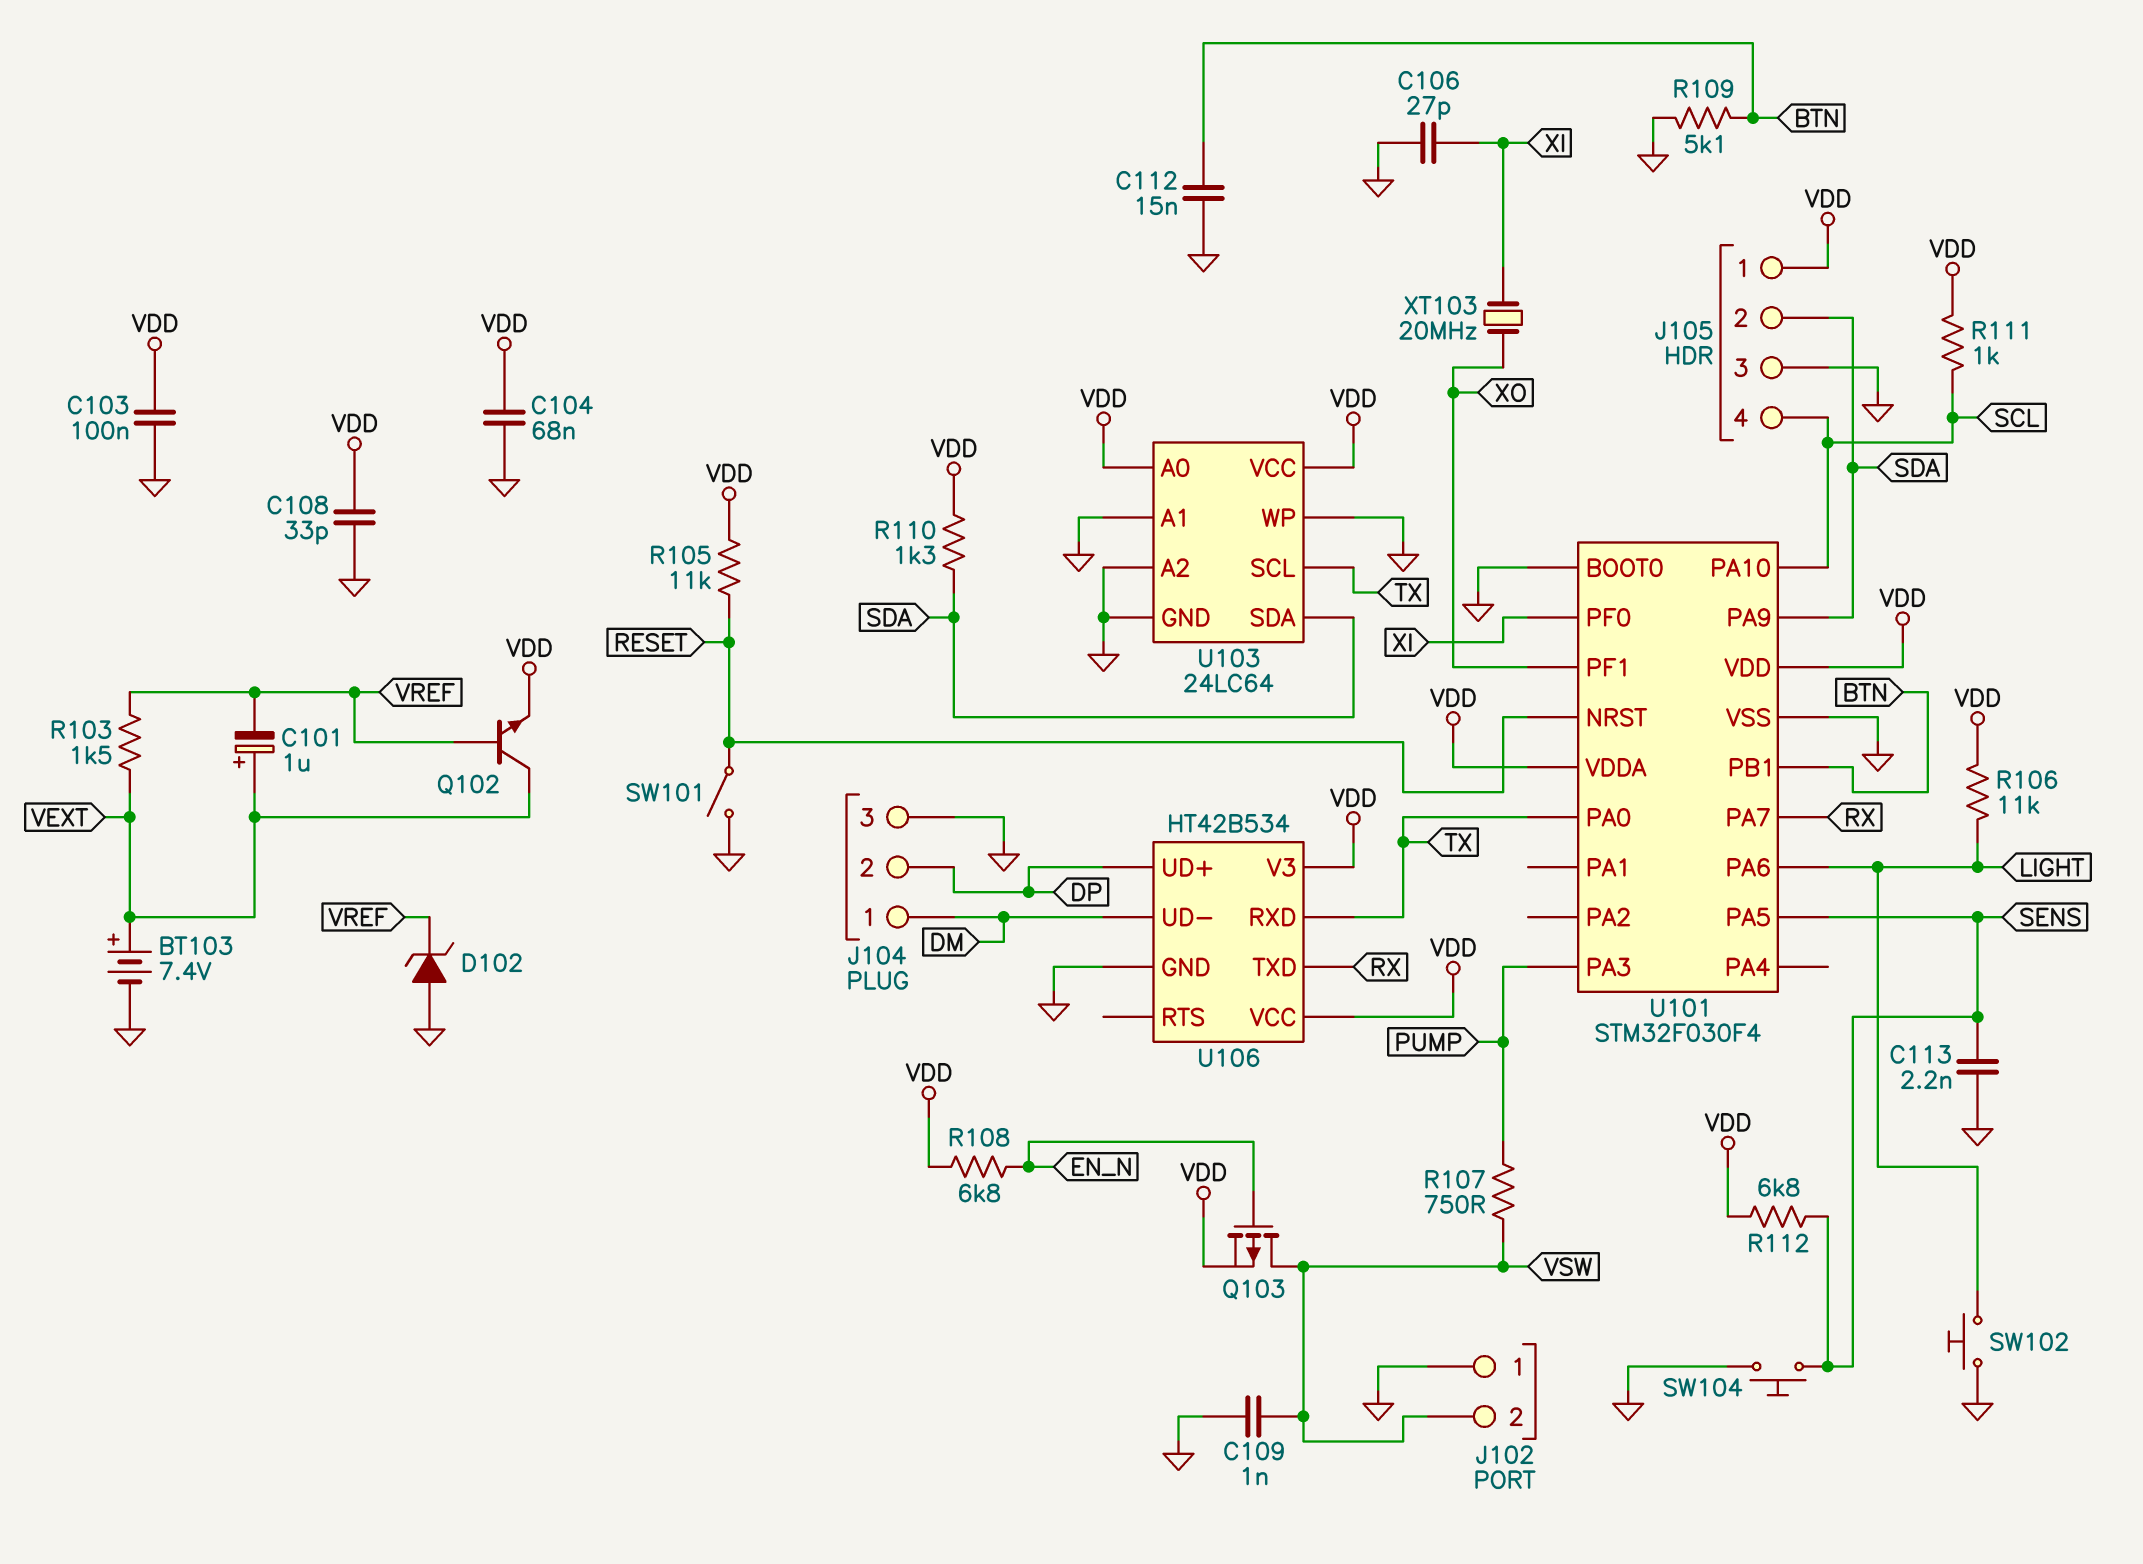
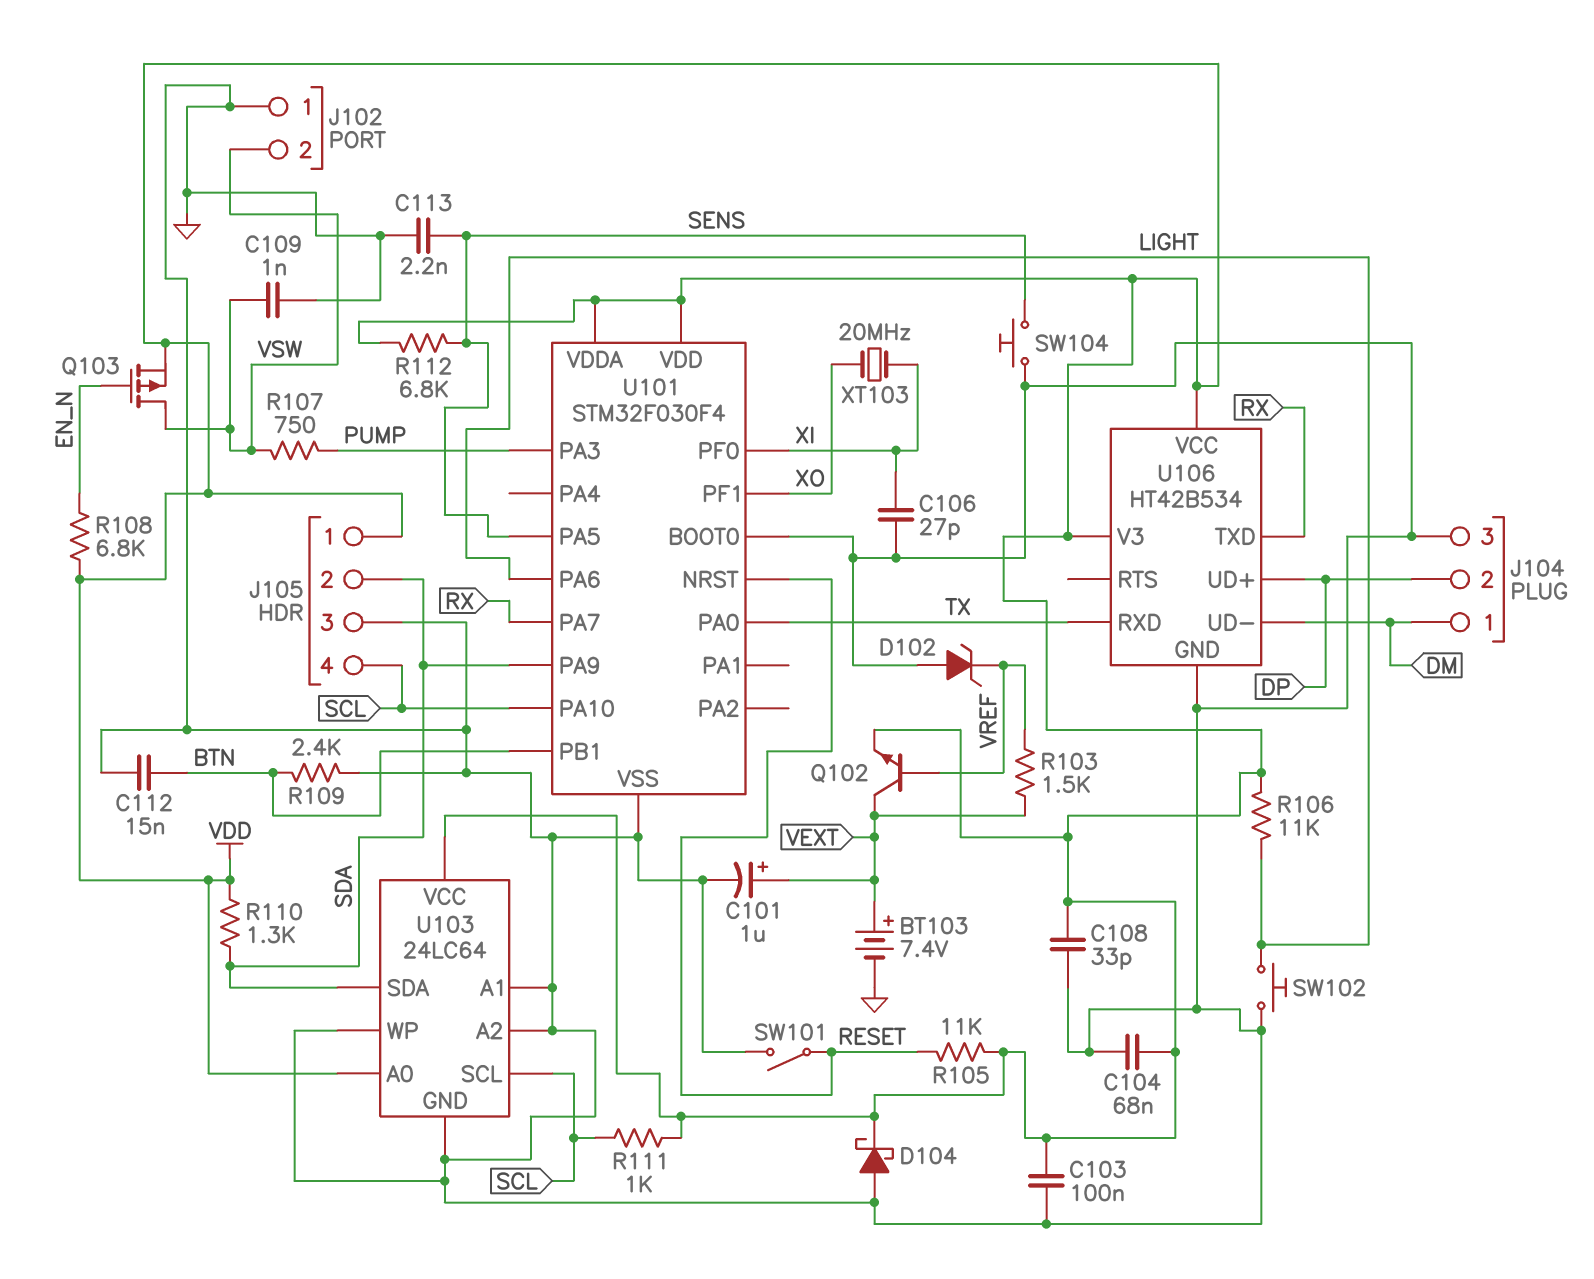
C101: 1uF (plus VEXT, minus VREF) -> 1uF (plus VEXT, minus GND)
D104: none -> schottky (A GND, K VDD)
R109: 5.1k (BTN, GND) -> 2.4k (BTN, GND)
U103 pin SCL: TX -> SCL

